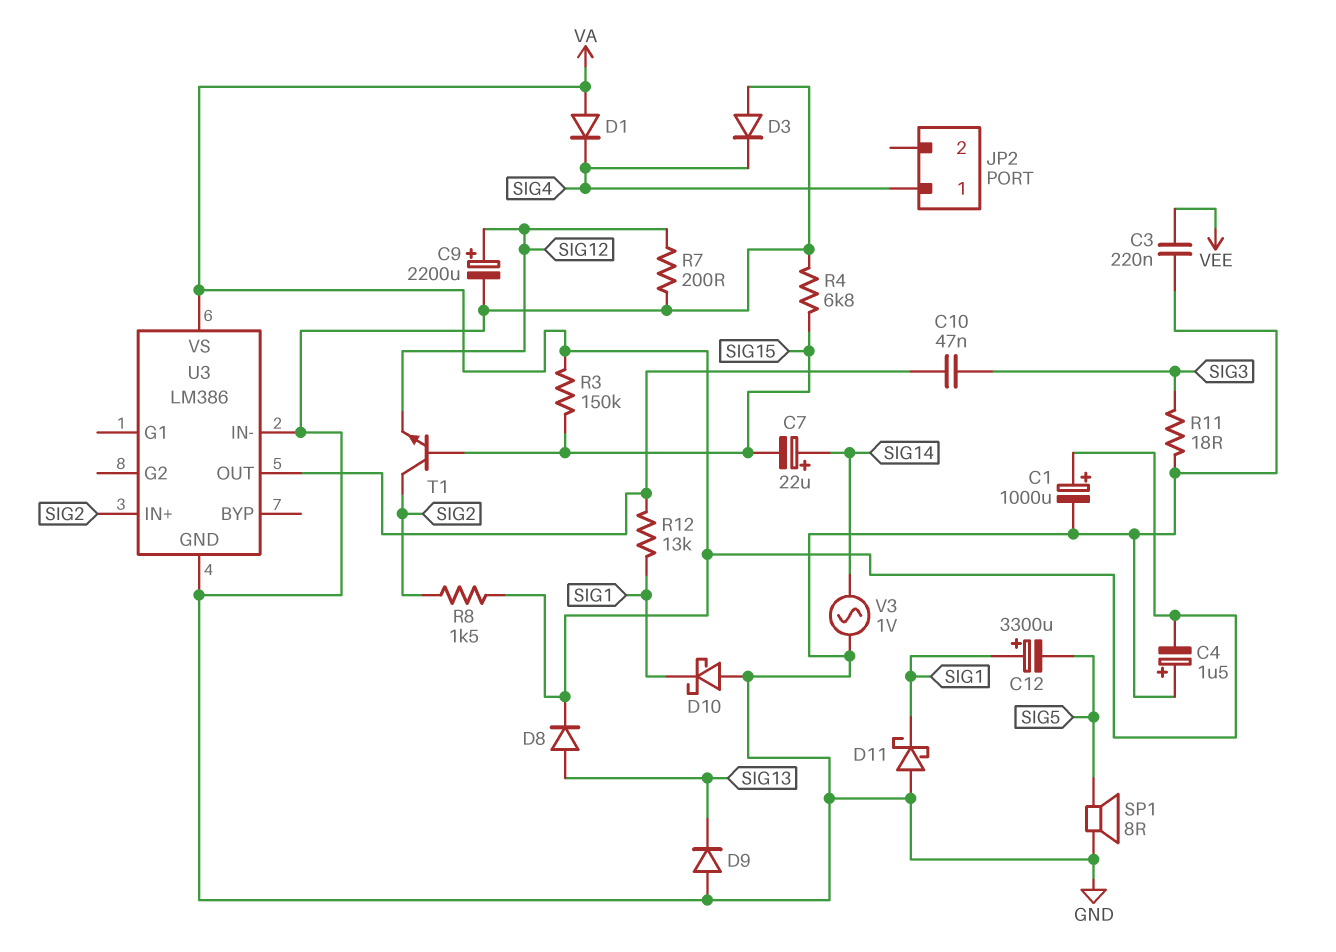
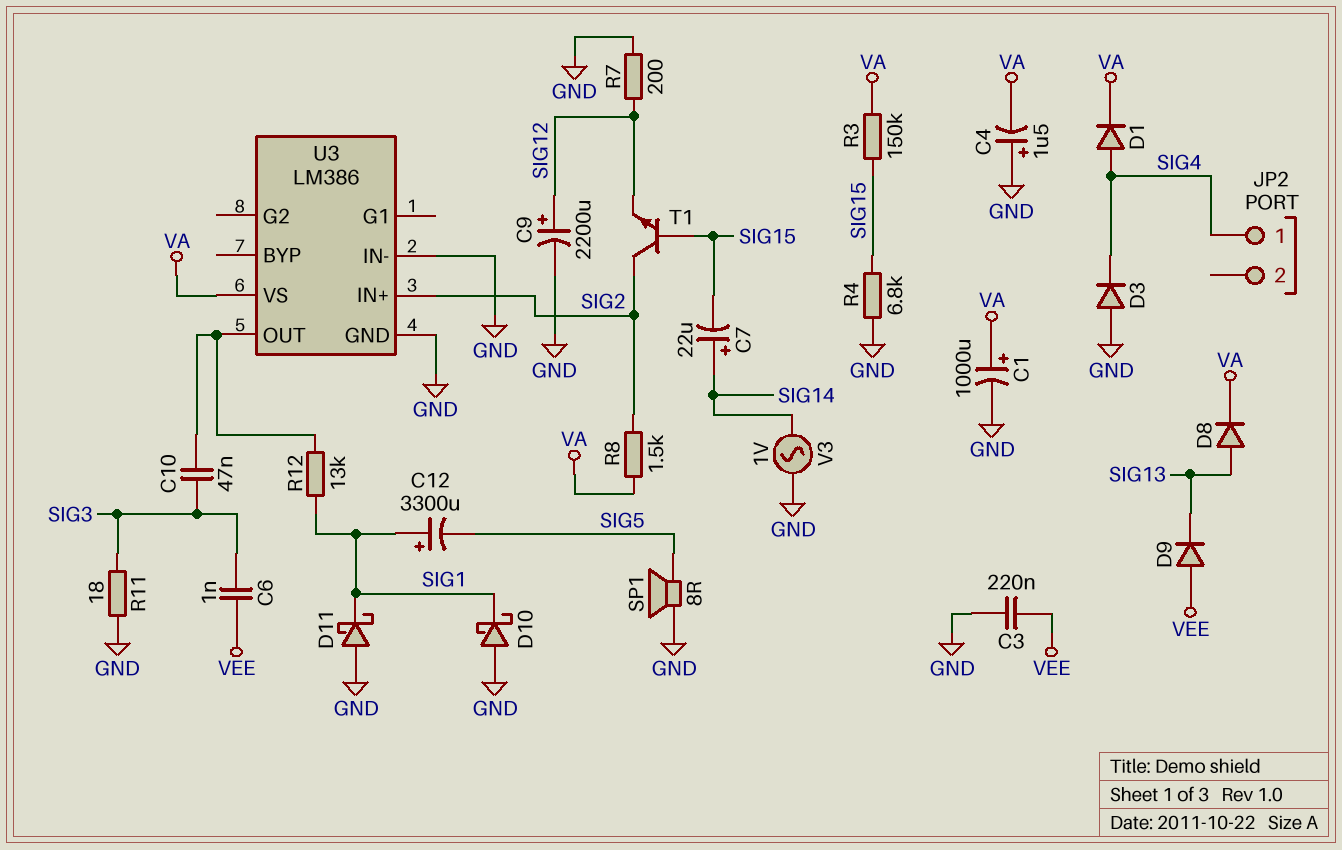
C6: none -> 1nF (SIG3, VEE)
D1: diode (A VA, K SIG4) -> diode (A SIG4, K VA)
D9: diode (A GND, K SIG13) -> diode (A VEE, K SIG13)

